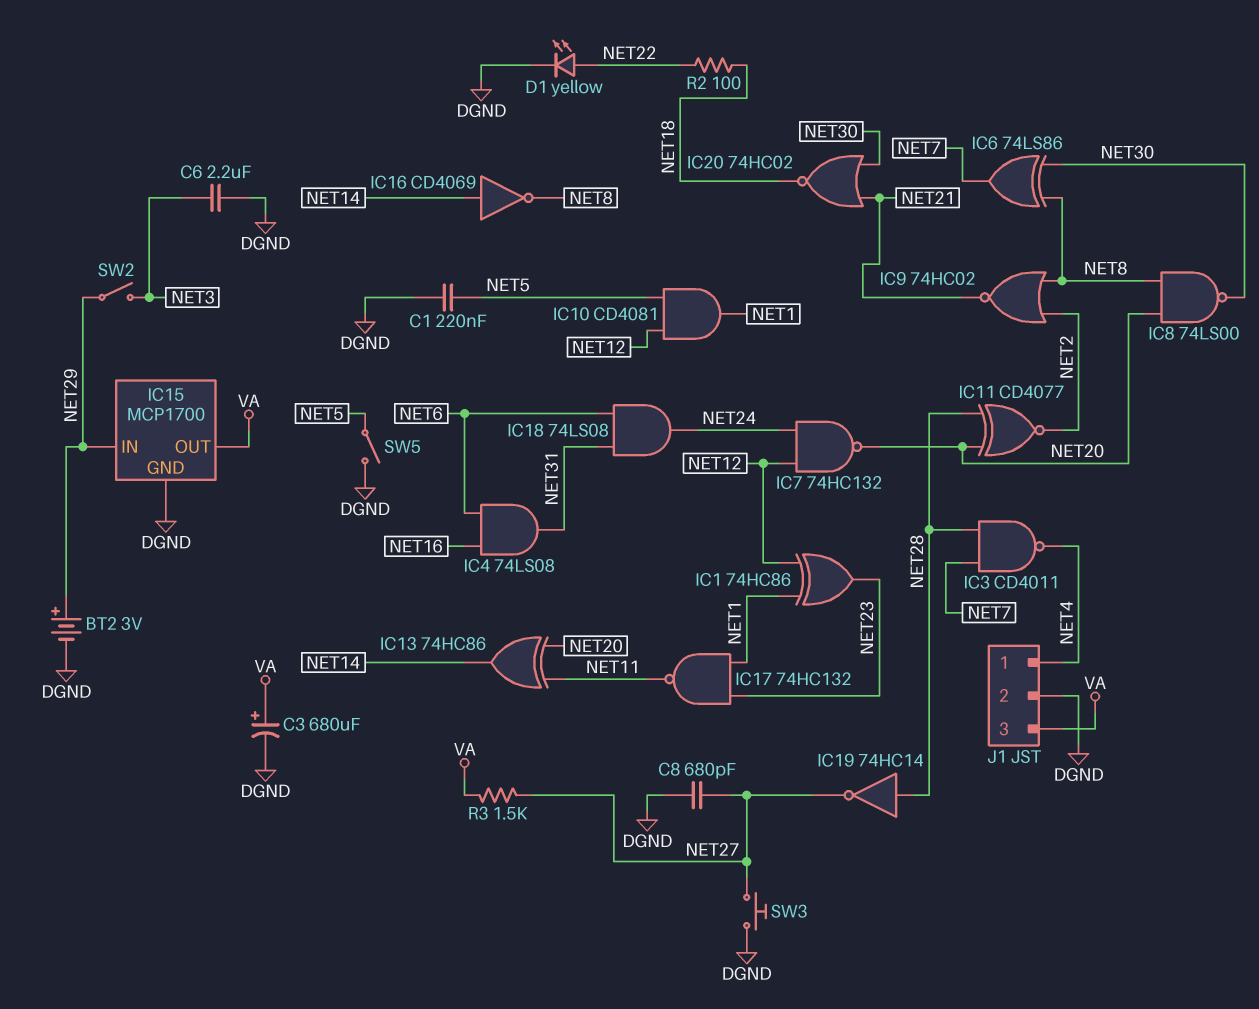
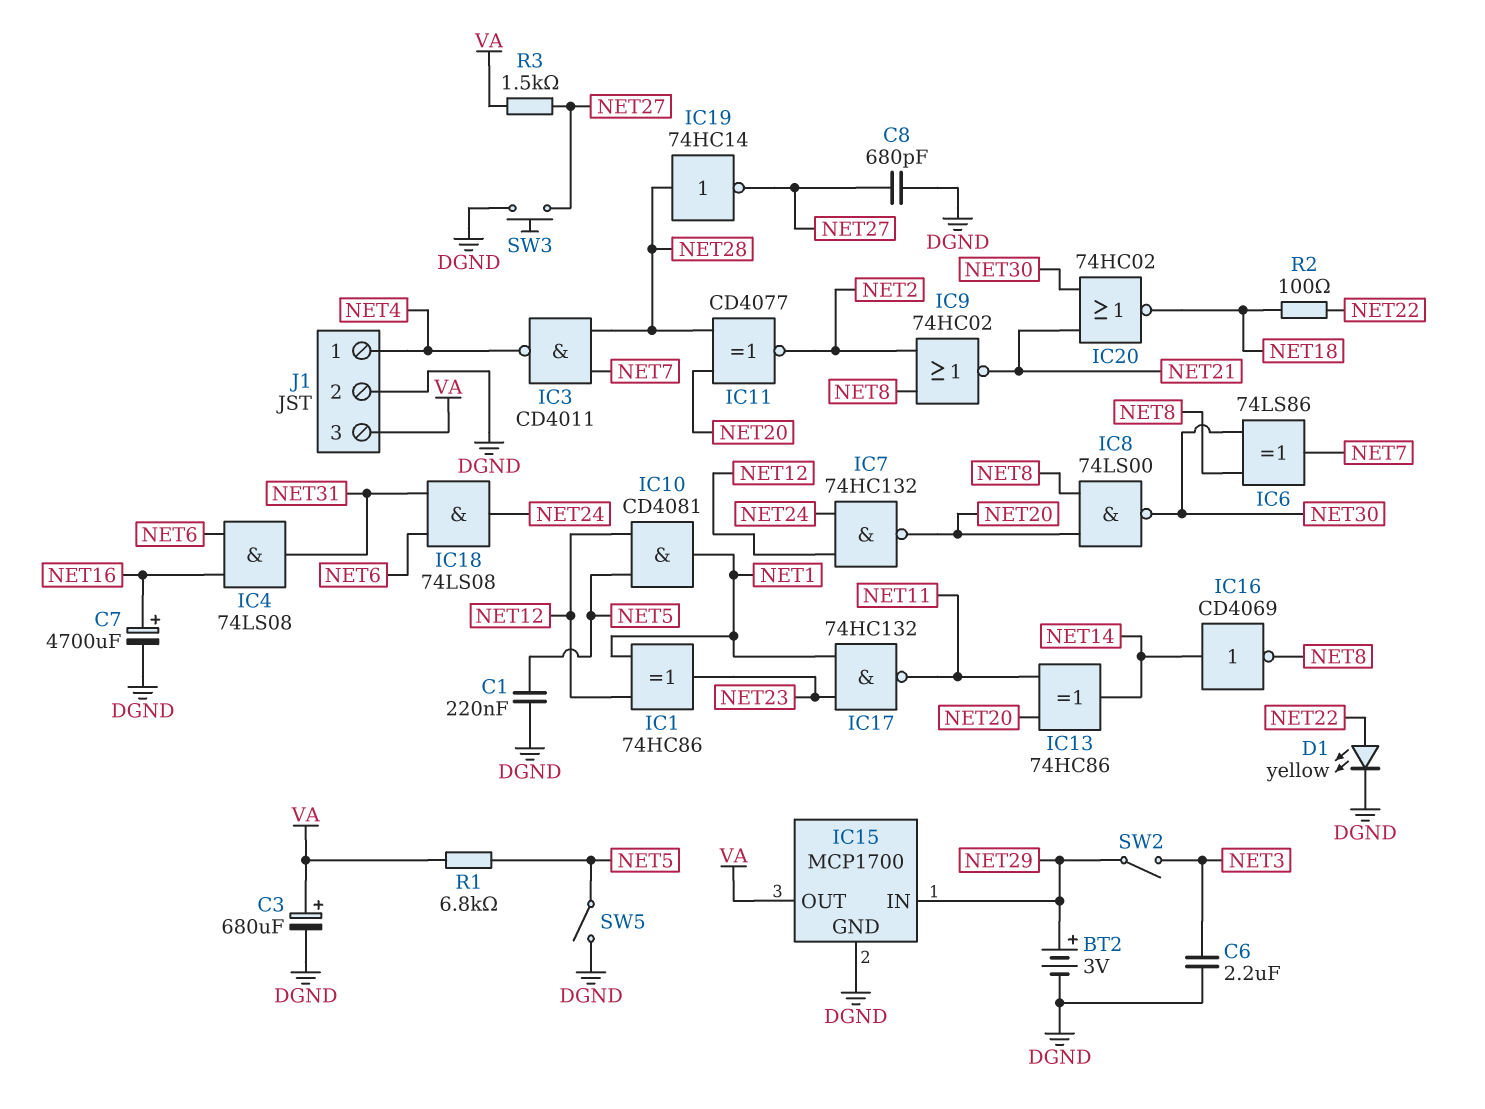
C7: none -> 4700uF (plus NET16, minus DGND)
R1: none -> 6.8k (NET5, VA)

